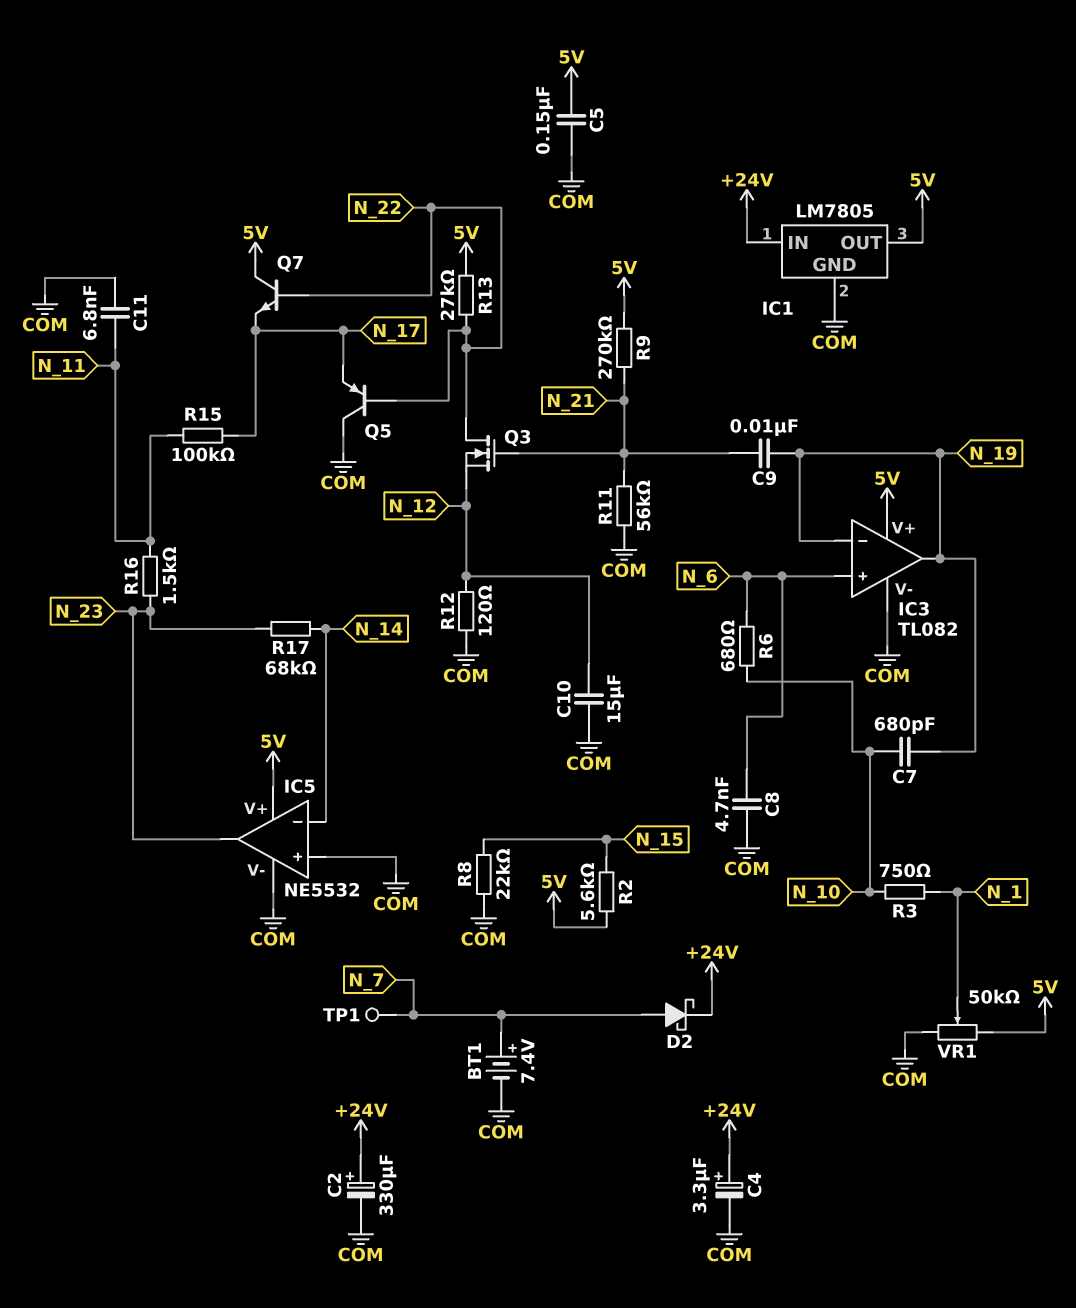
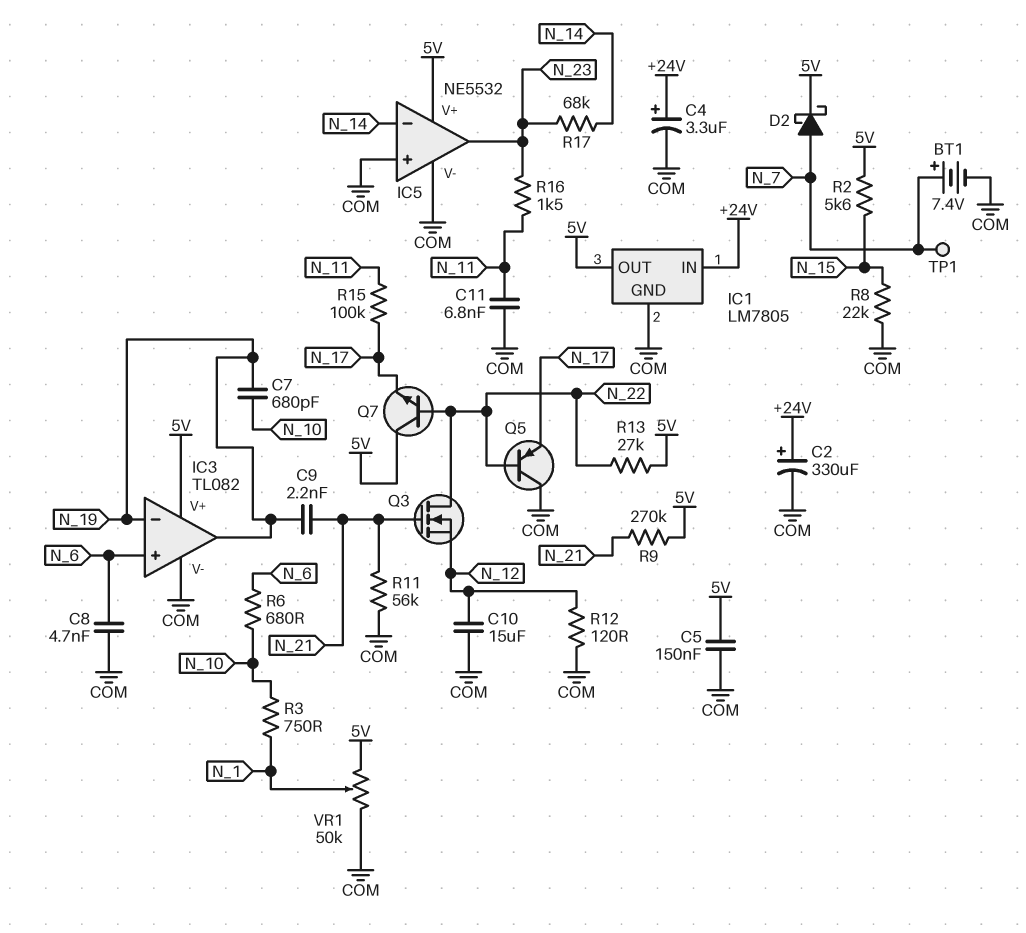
C9: 10nF (N_19, N_21) -> 2.2nF (N_19, N_21)
D2: schottky (A N_7, K +24V) -> schottky (A N_7, K 5V)

